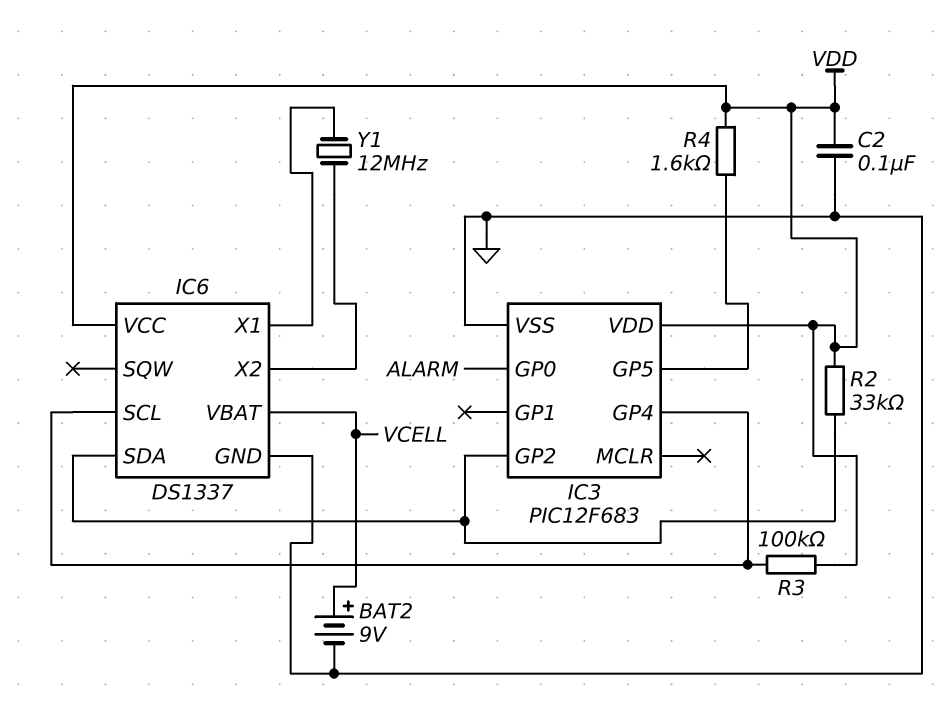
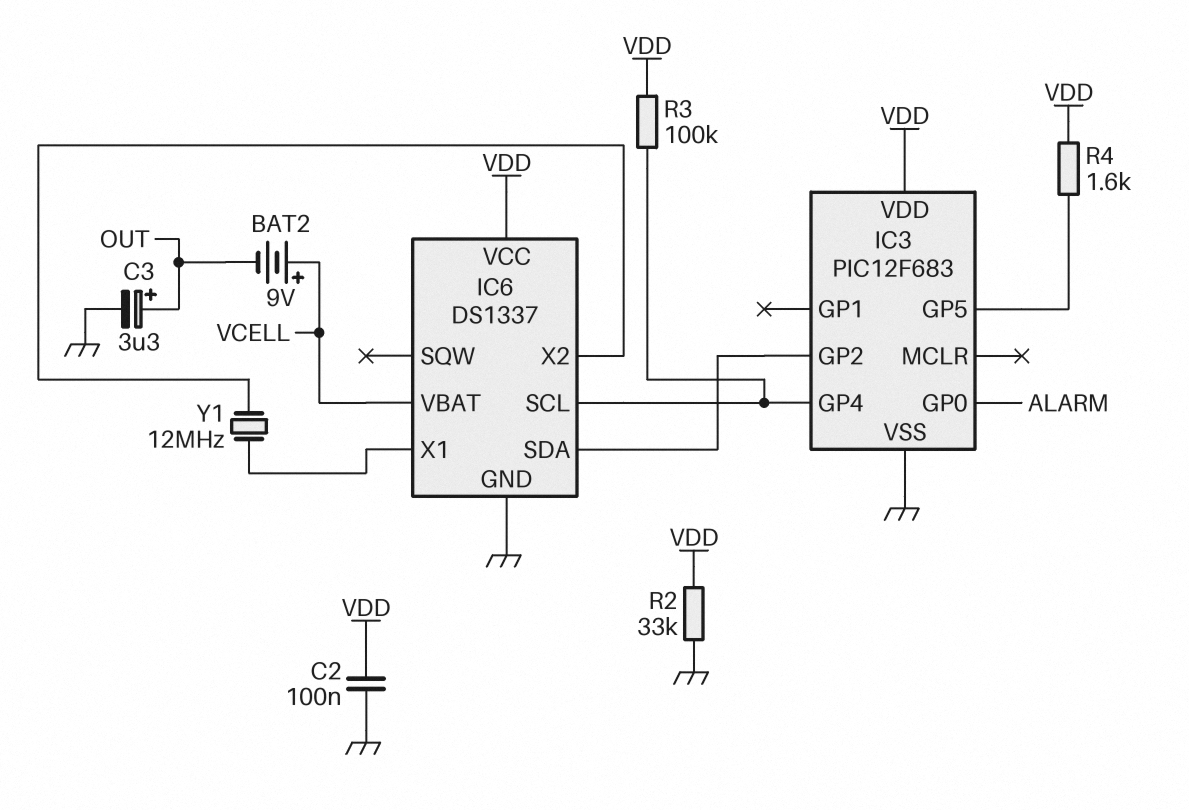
BAT2: 9V (plus VCELL, minus GND) -> 9V (plus VCELL, minus OUT)
C3: none -> 3.3uF (plus OUT, minus GND)
R2: 33k (IC3/GP2, VDD) -> 33k (GND, VDD)

